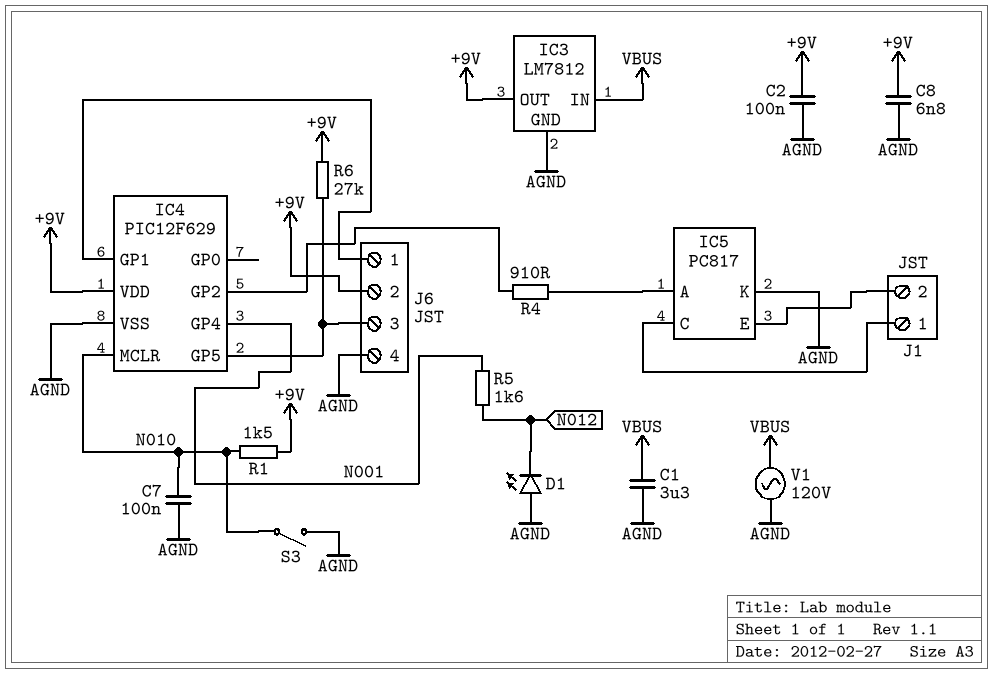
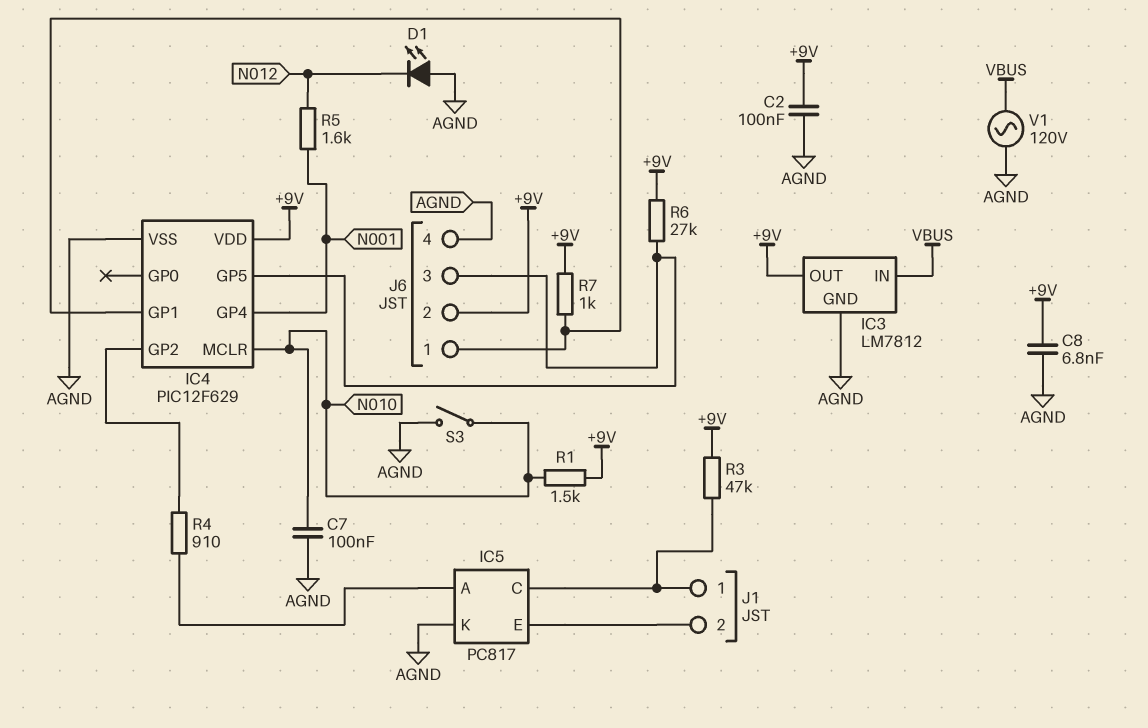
C1: 3.3uF (AGND, VBUS) -> none
R3: none -> 47k (+9V, IC5/C)
R7: none -> 1k (+9V, IC4/GP1)

